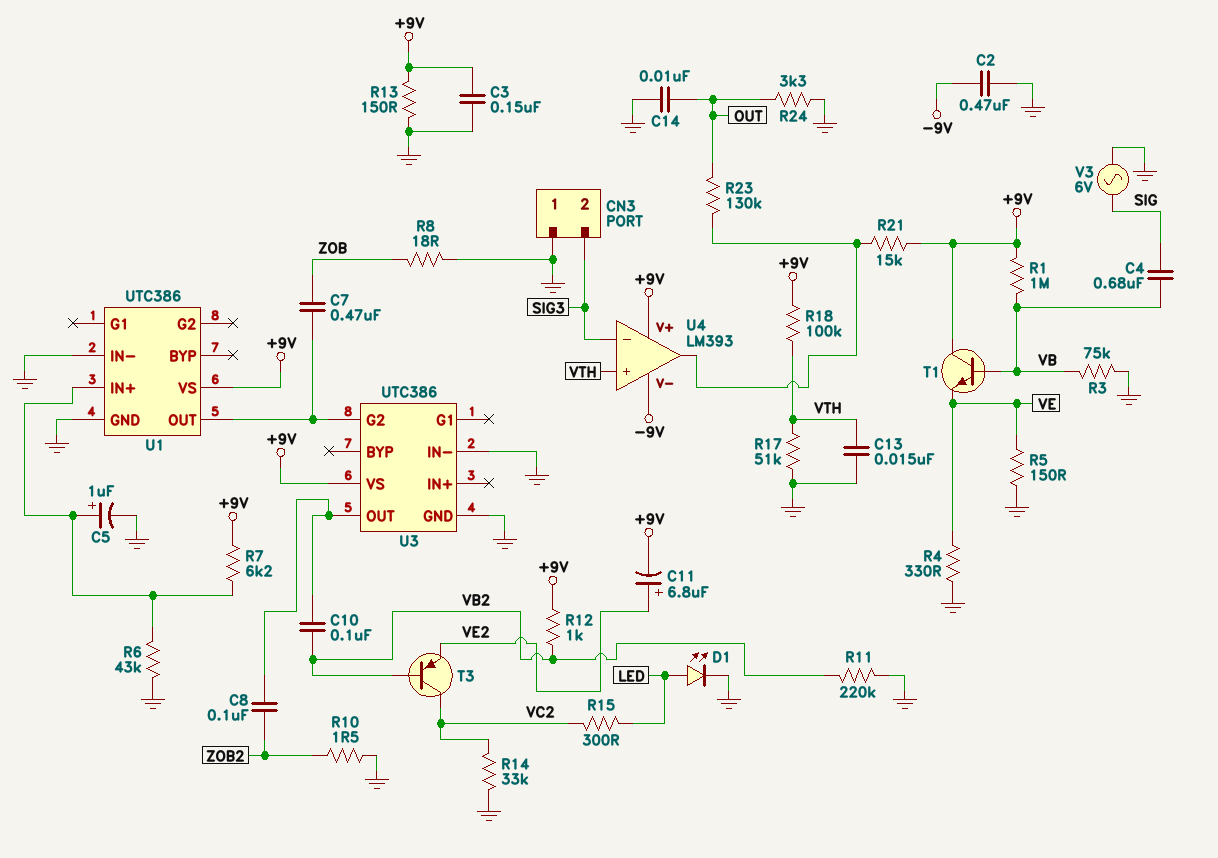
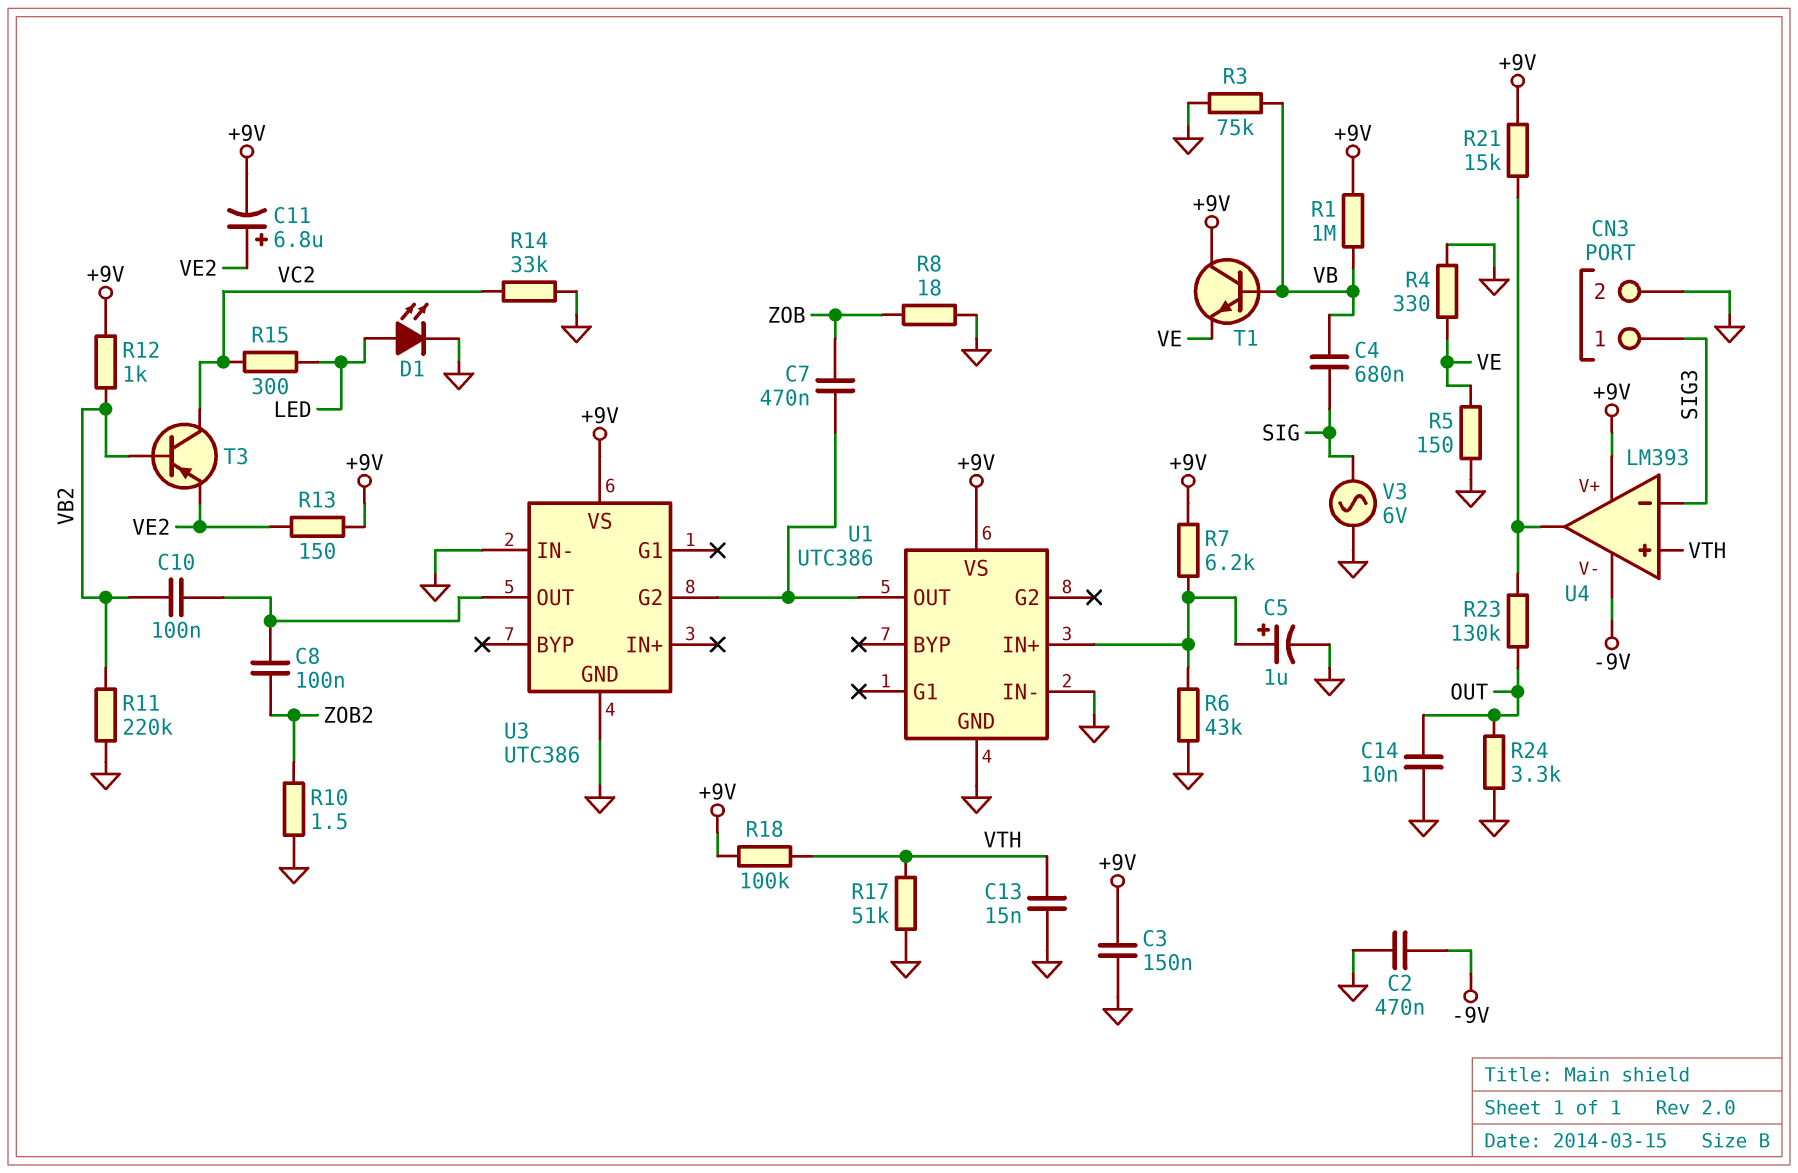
CN3 pin 1: GND -> SIG3
CN3 pin 2: SIG3 -> GND
R13: 150 (+9V, GND) -> 150 (+9V, VE2)

